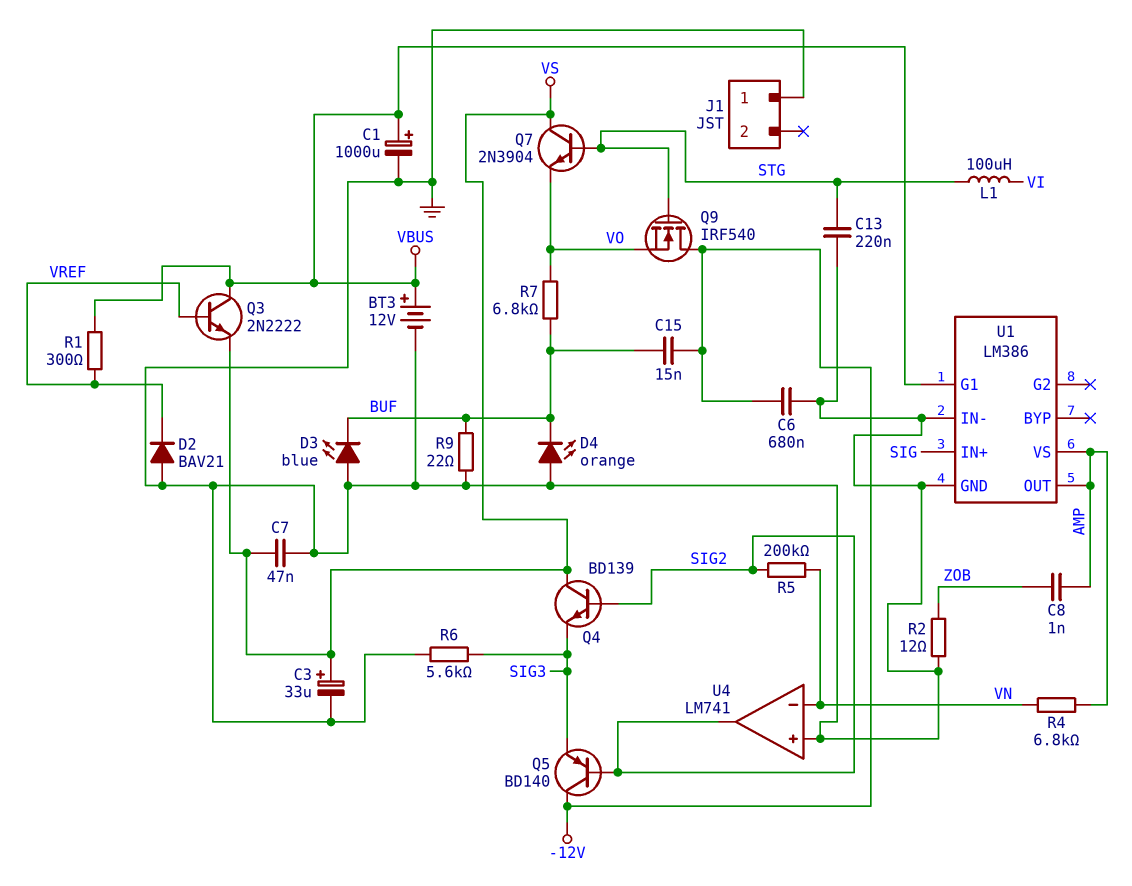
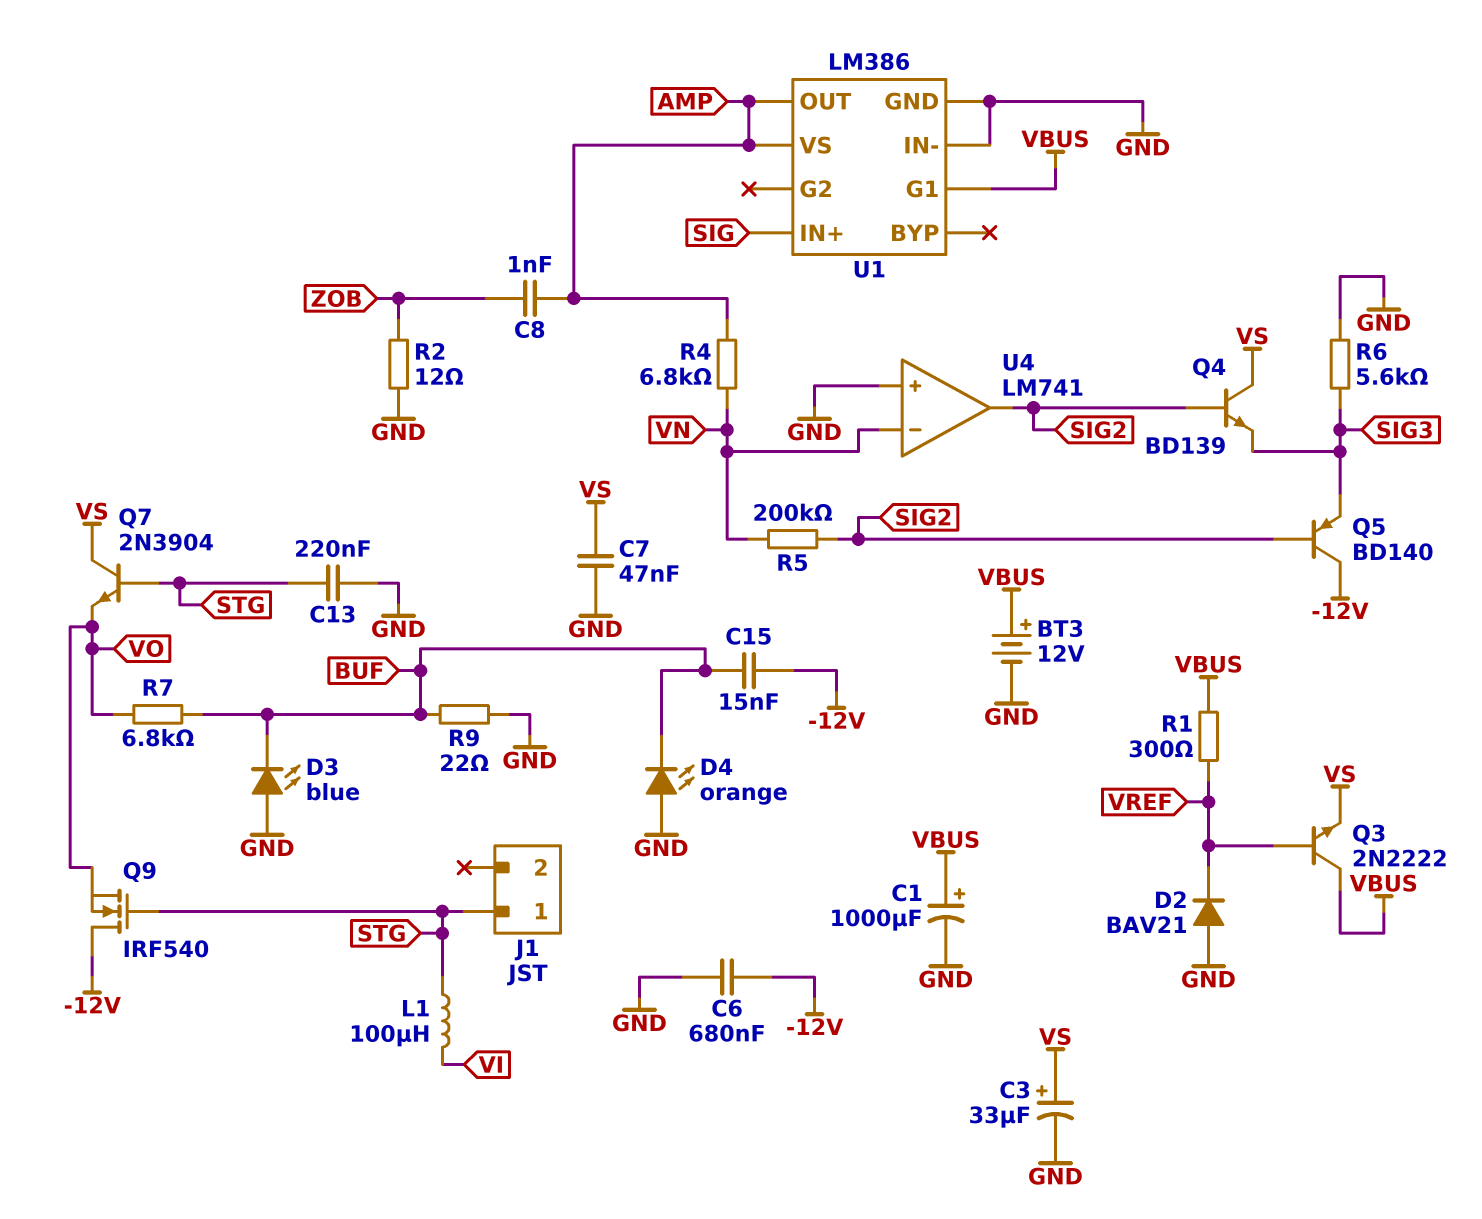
J1 pin 1: GND -> STG

